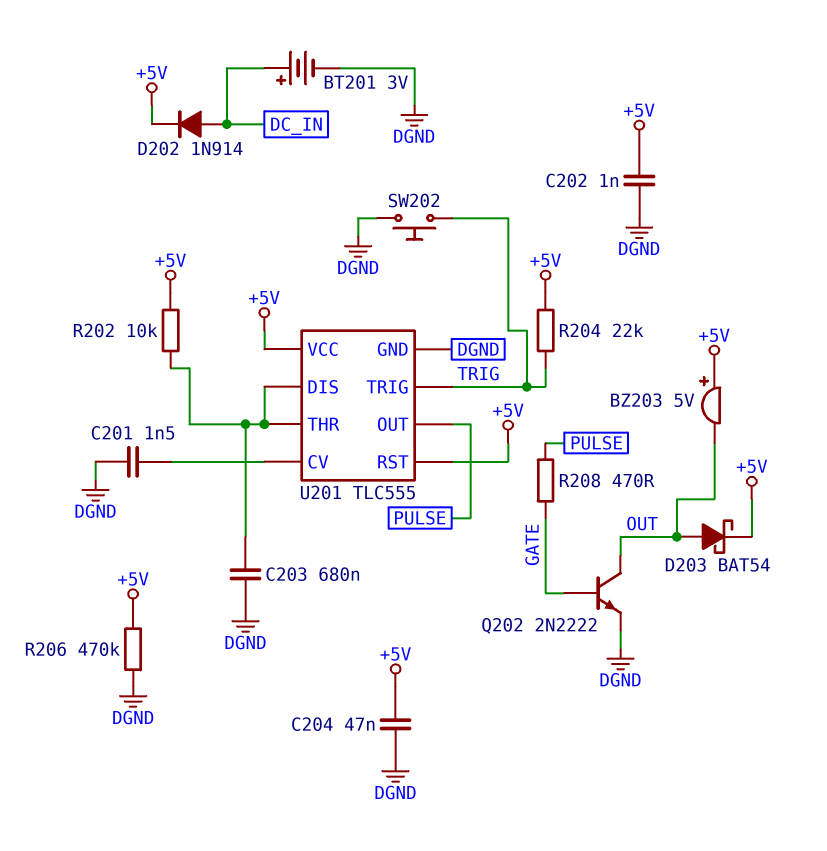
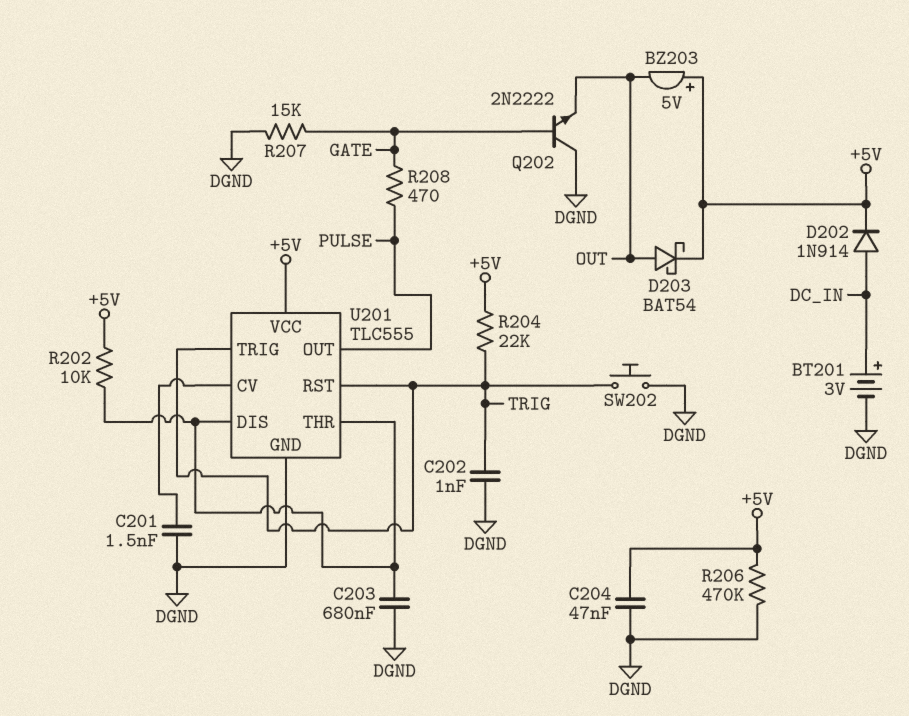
C202: 1nF (+5V, DGND) -> 1nF (DGND, TRIG)
Q202: NPN 2N2222 (B GATE, C OUT, E DGND) -> NPN 2N2222 (B GATE, C DGND, E OUT)
R207: none -> 15k (DGND, GATE)
U201 pin RST: +5V -> TRIG

